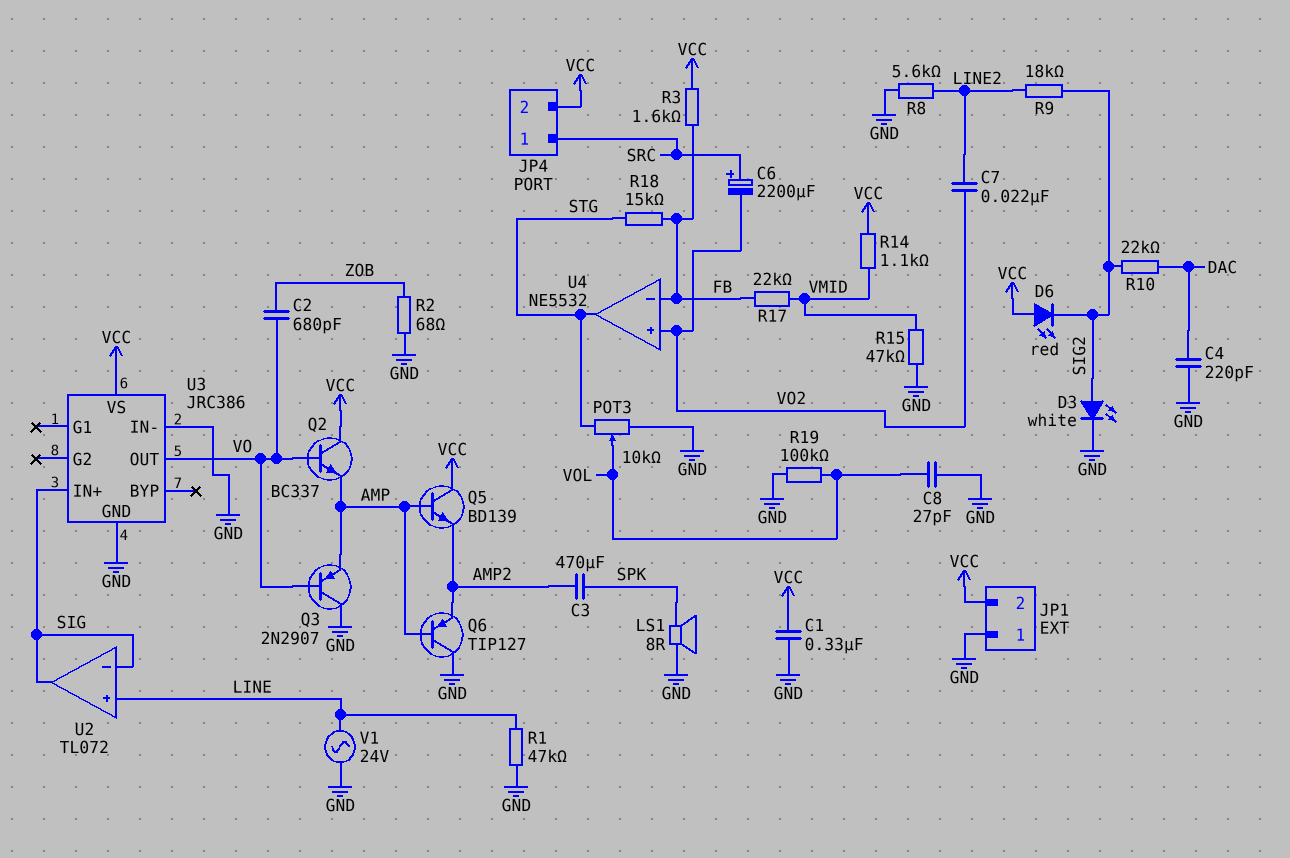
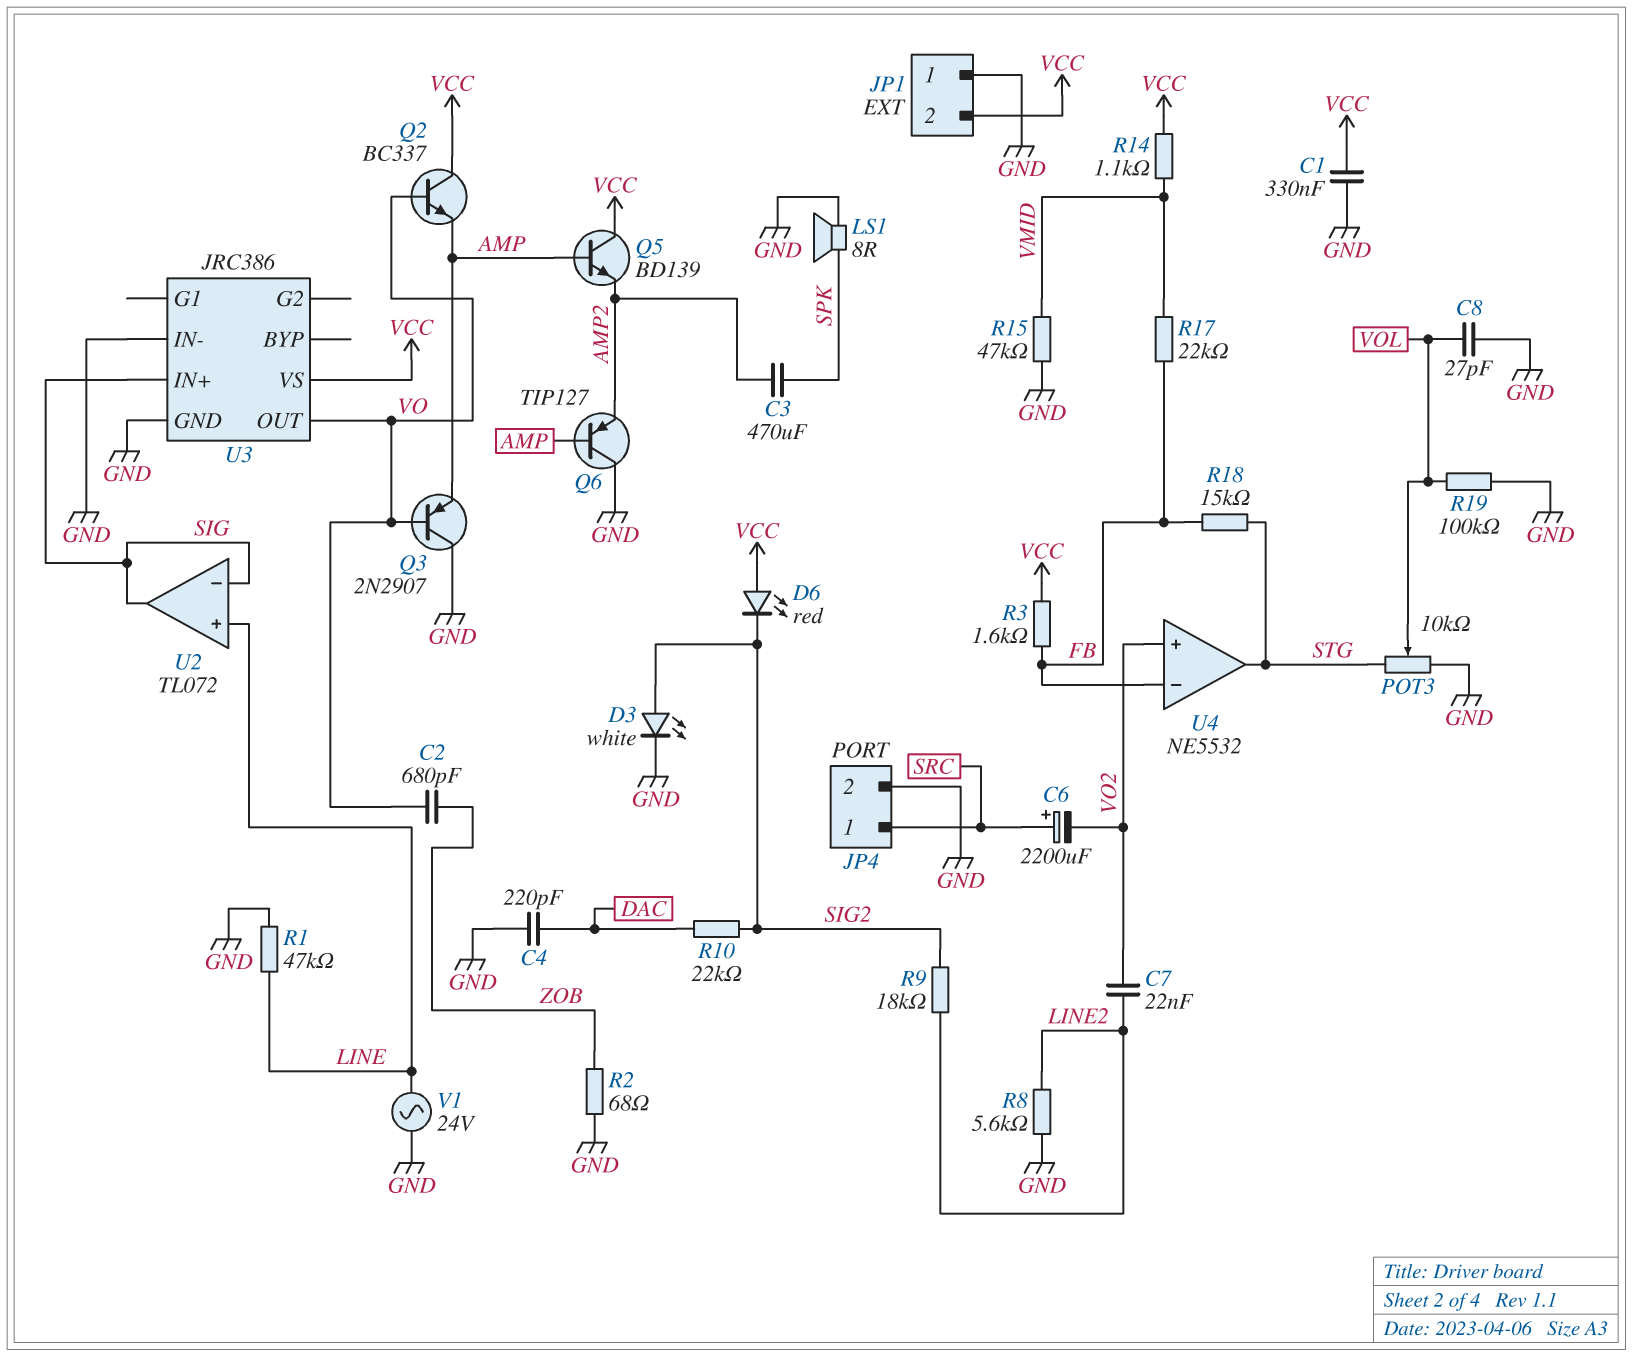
JP4 pin 2: VCC -> GND

